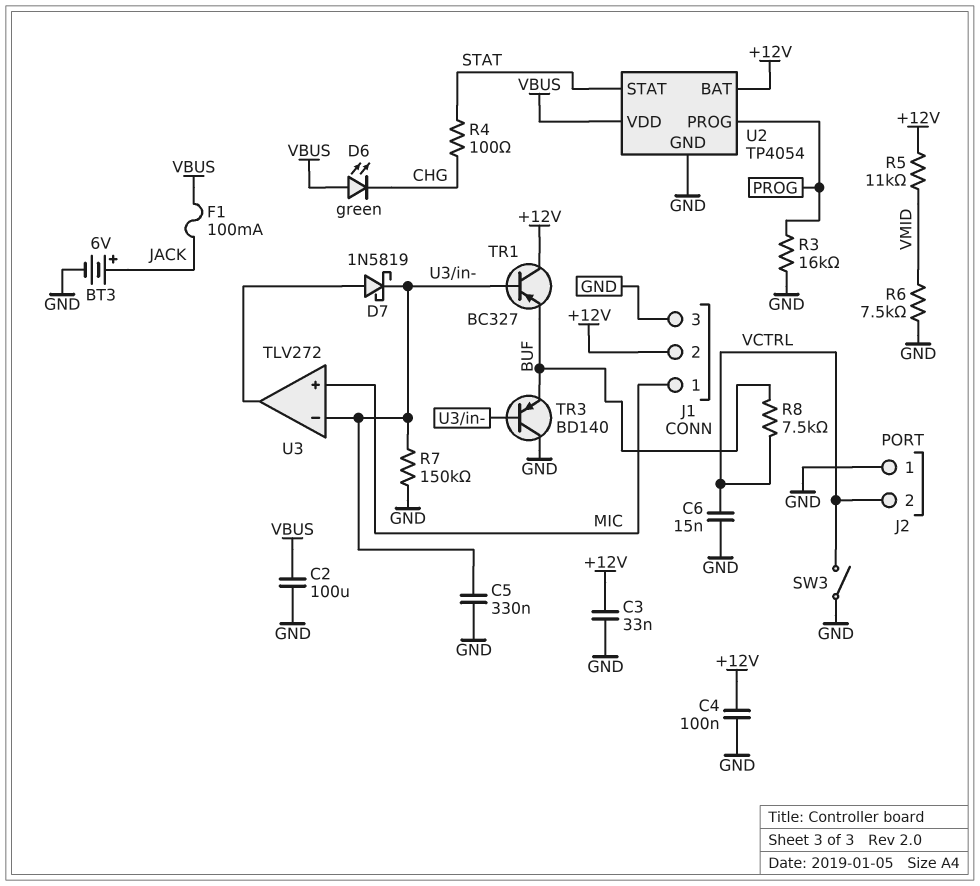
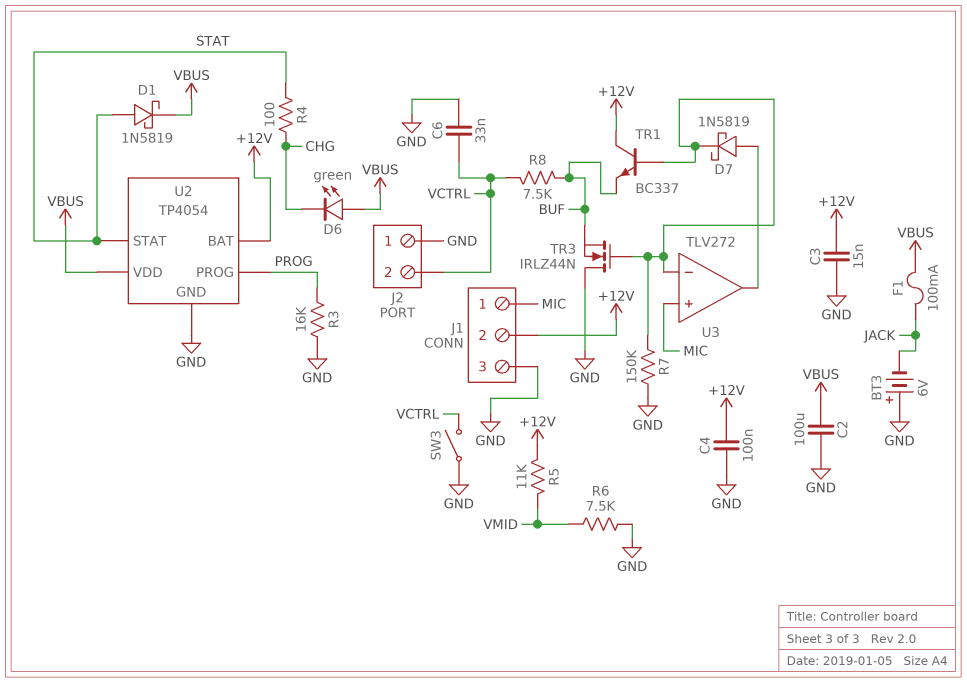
BT3: 6V (plus JACK, minus GND) -> 6V (plus GND, minus JACK)
C3: 33nF (+12V, GND) -> 15nF (+12V, GND)
C5: 330nF (GND, U3/in-) -> none
C6: 15nF (GND, VCTRL) -> 33nF (GND, VCTRL)
D1: none -> schottky 1N5819 (A STAT, K VBUS)
TR1: PNP BC327 (B U3/in-, C +12V, E BUF) -> NPN BC337 (B U3/in-, C +12V, E BUF)
TR3: PNP BD140 (B U3/in-, C GND, E BUF) -> NMOS IRLZ44N (G U3/in-, D GND, S BUF)

